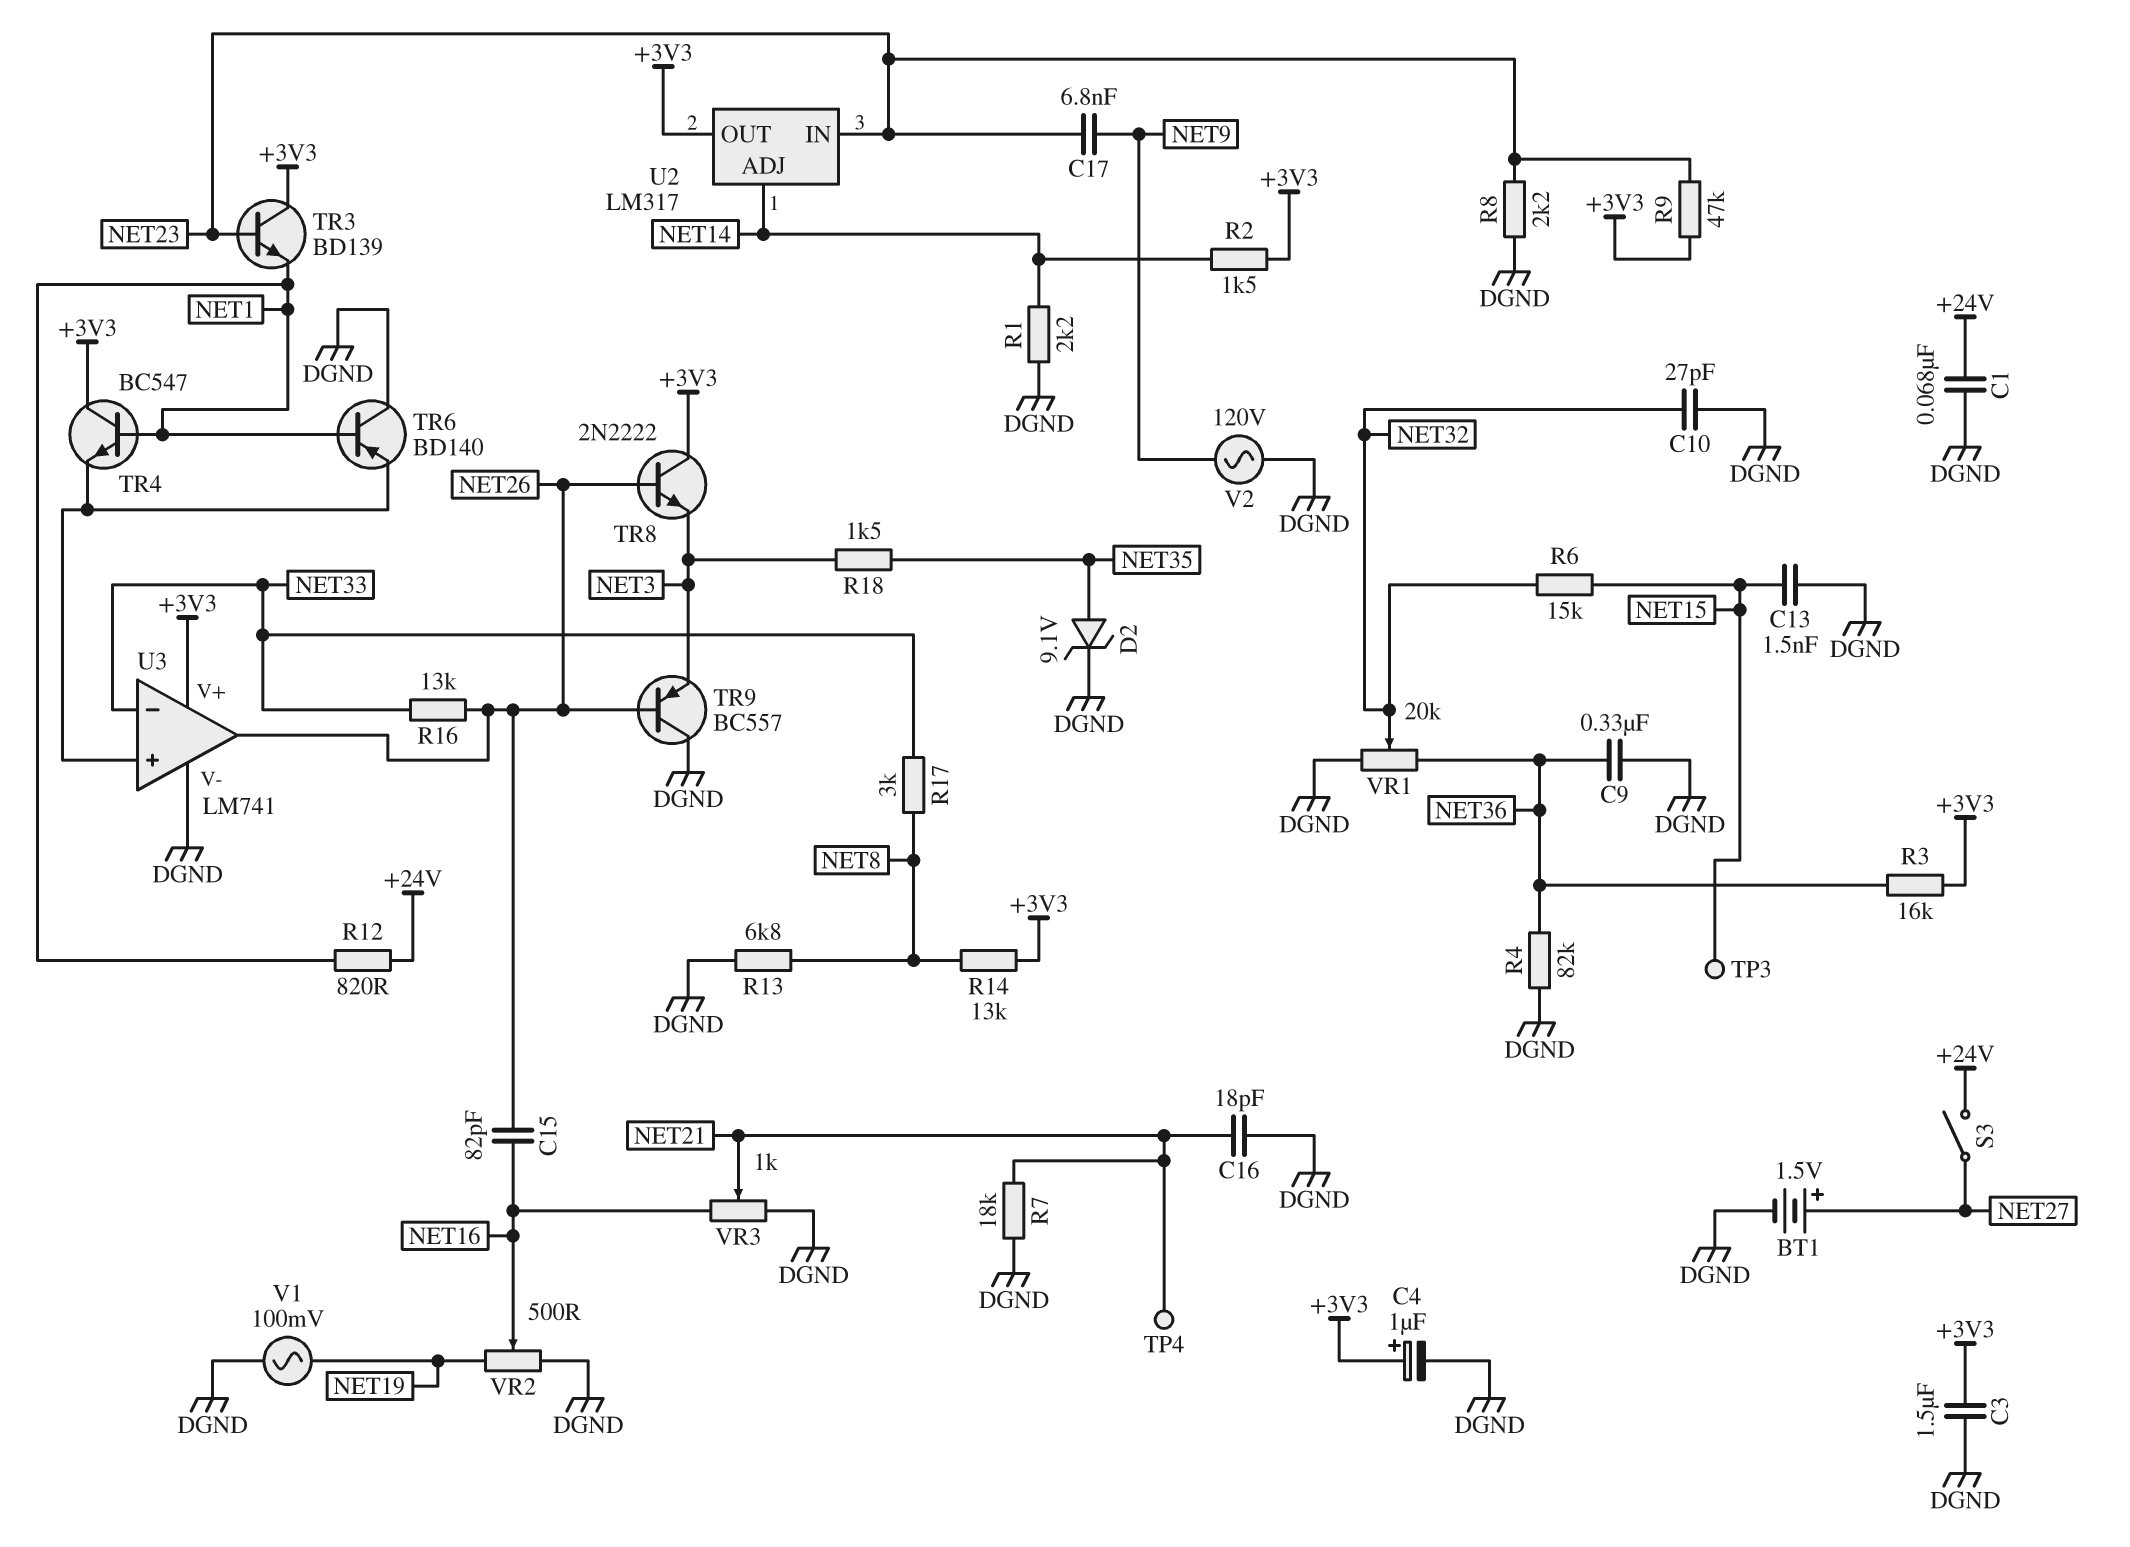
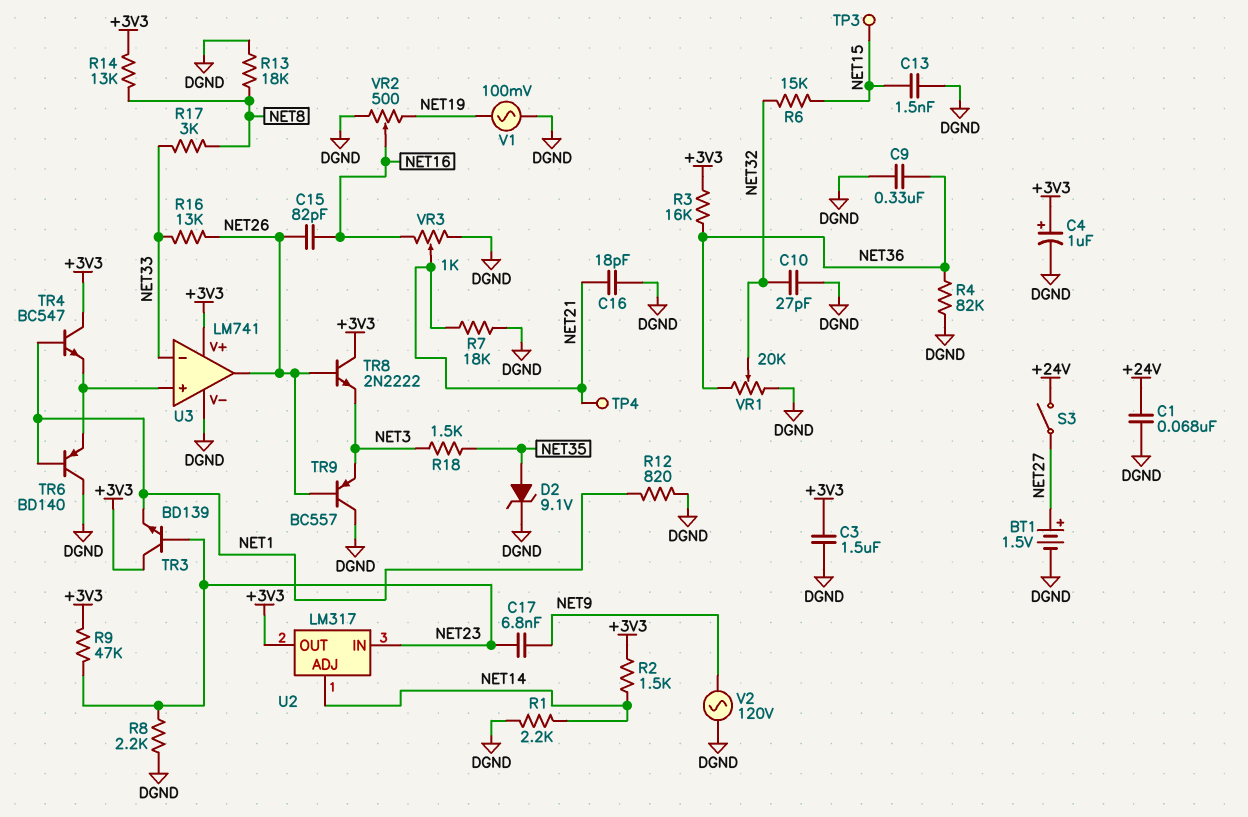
R12: 820 (+24V, NET1) -> 820 (DGND, NET1)
R13: 6.8k (DGND, NET8) -> 18k (DGND, NET8)

